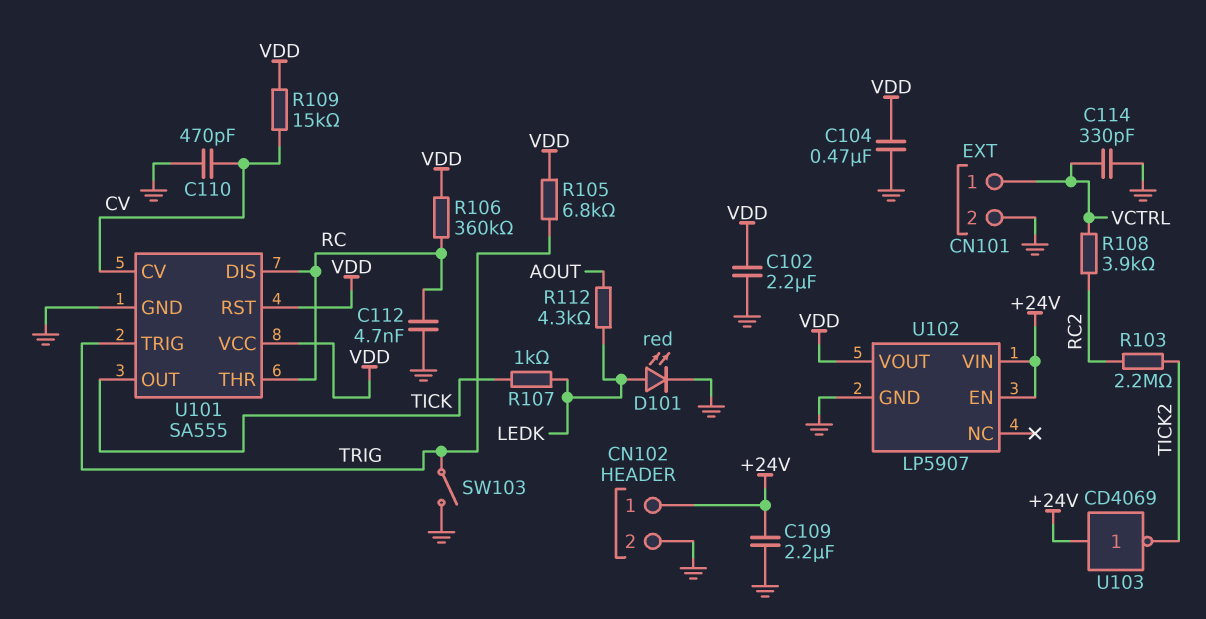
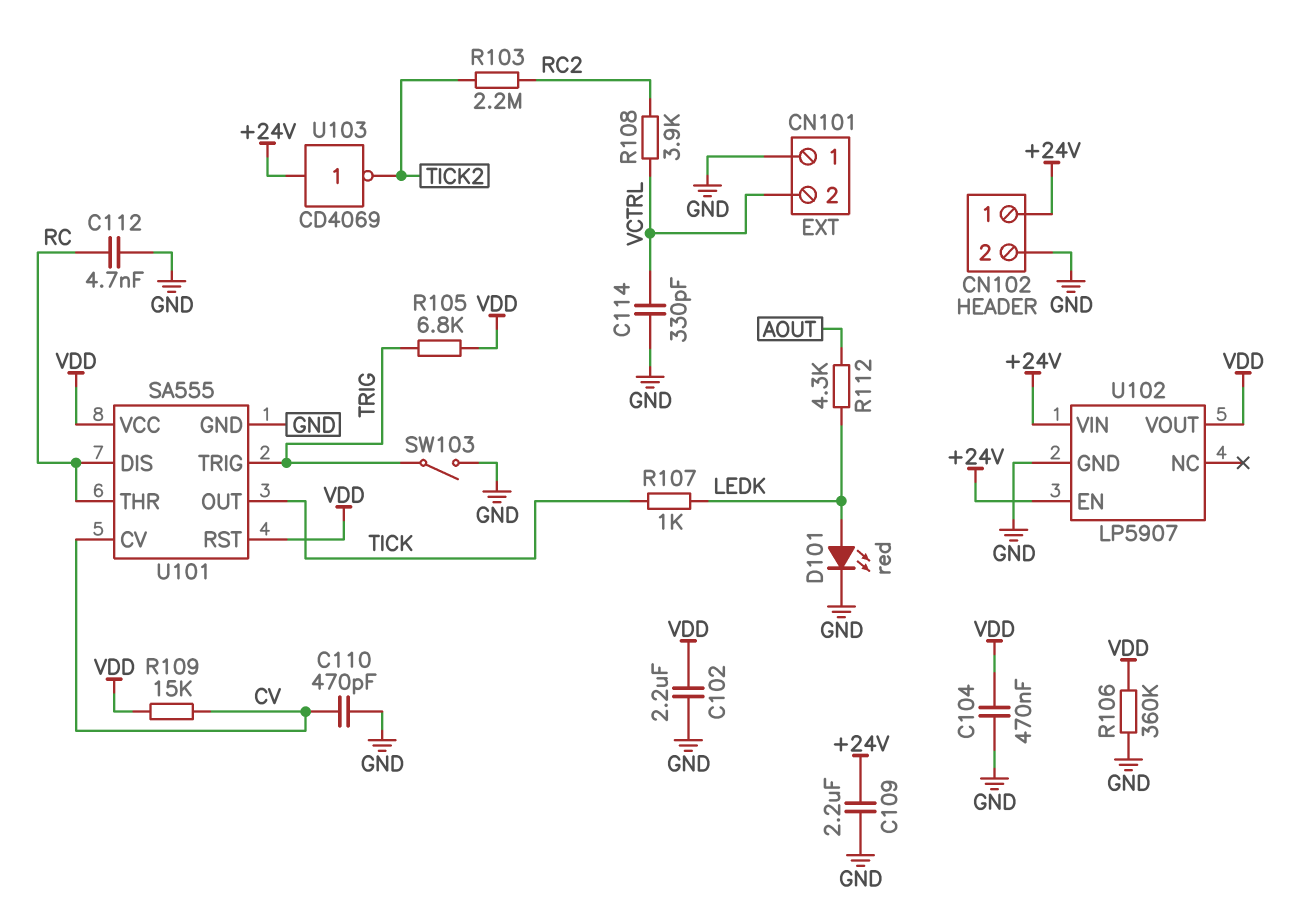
CN101 pin 1: VCTRL -> GND
CN101 pin 2: GND -> VCTRL
R106: 360k (RC, VDD) -> 360k (GND, VDD)

